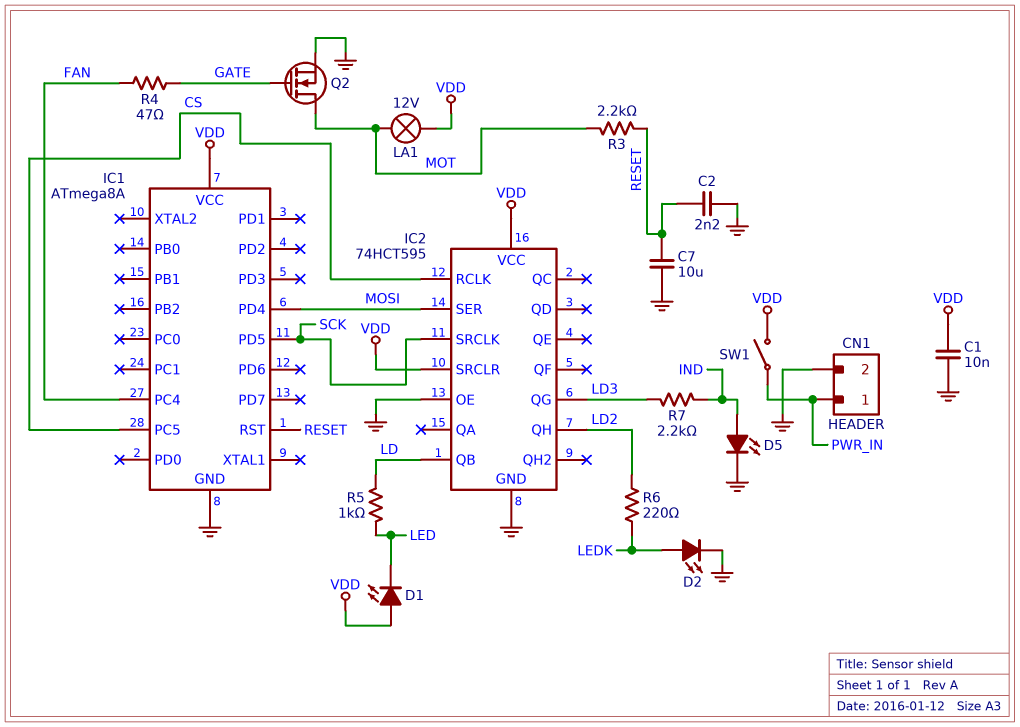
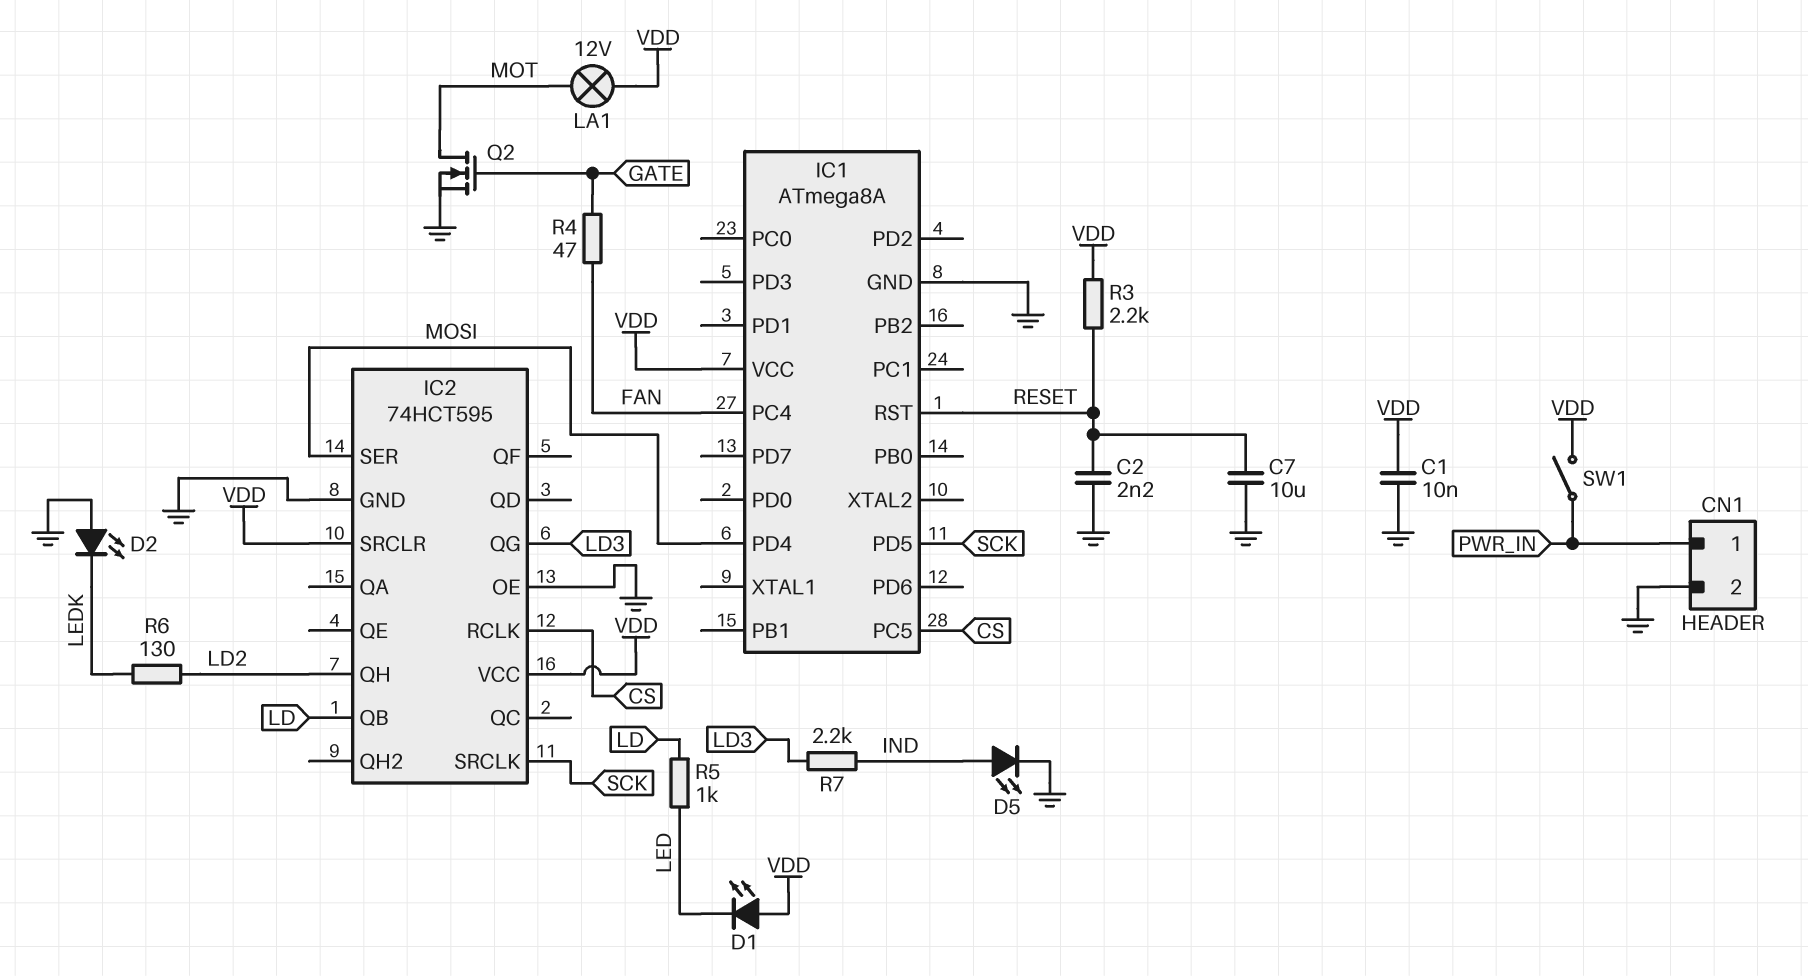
D2: LED (A LEDK, K GND) -> LED (A GND, K LEDK)
R3: 2.2k (MOT, RESET) -> 2.2k (RESET, VDD)
R6: 220 (LD2, LEDK) -> 130 (LD2, LEDK)

